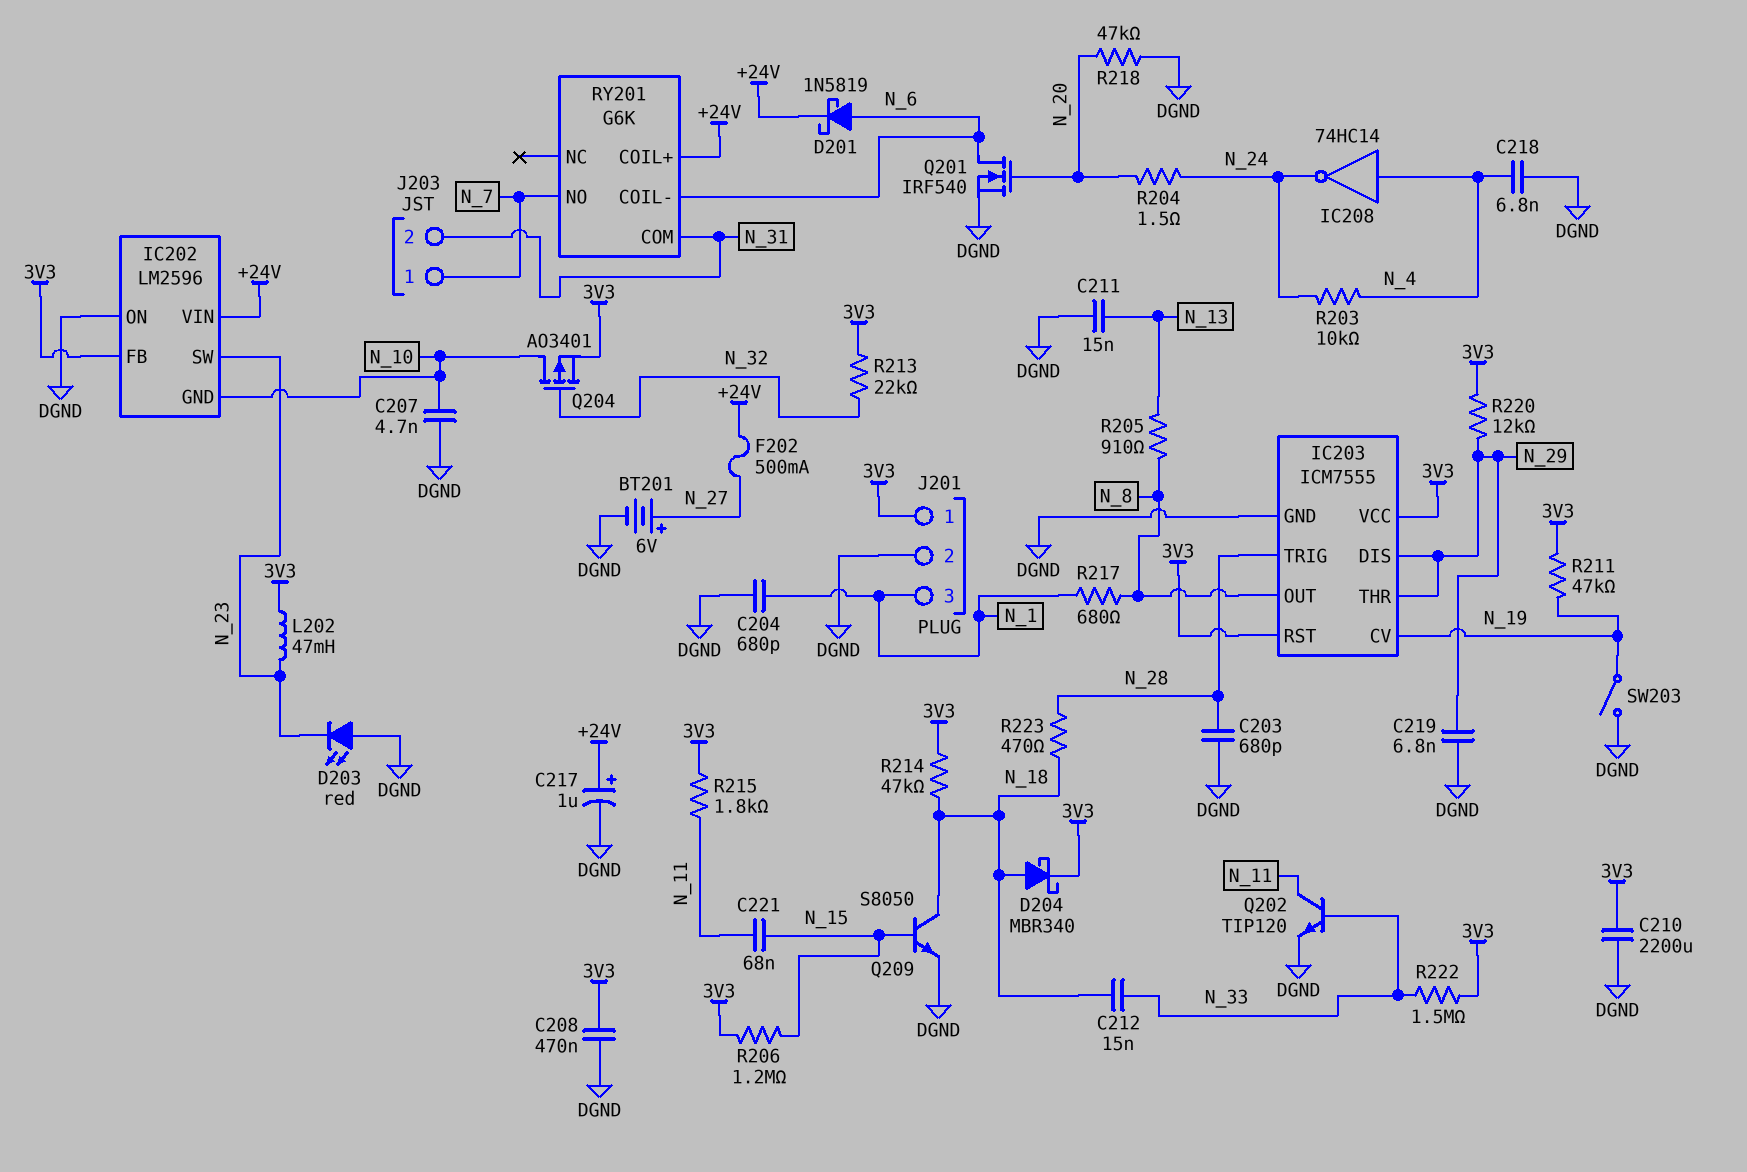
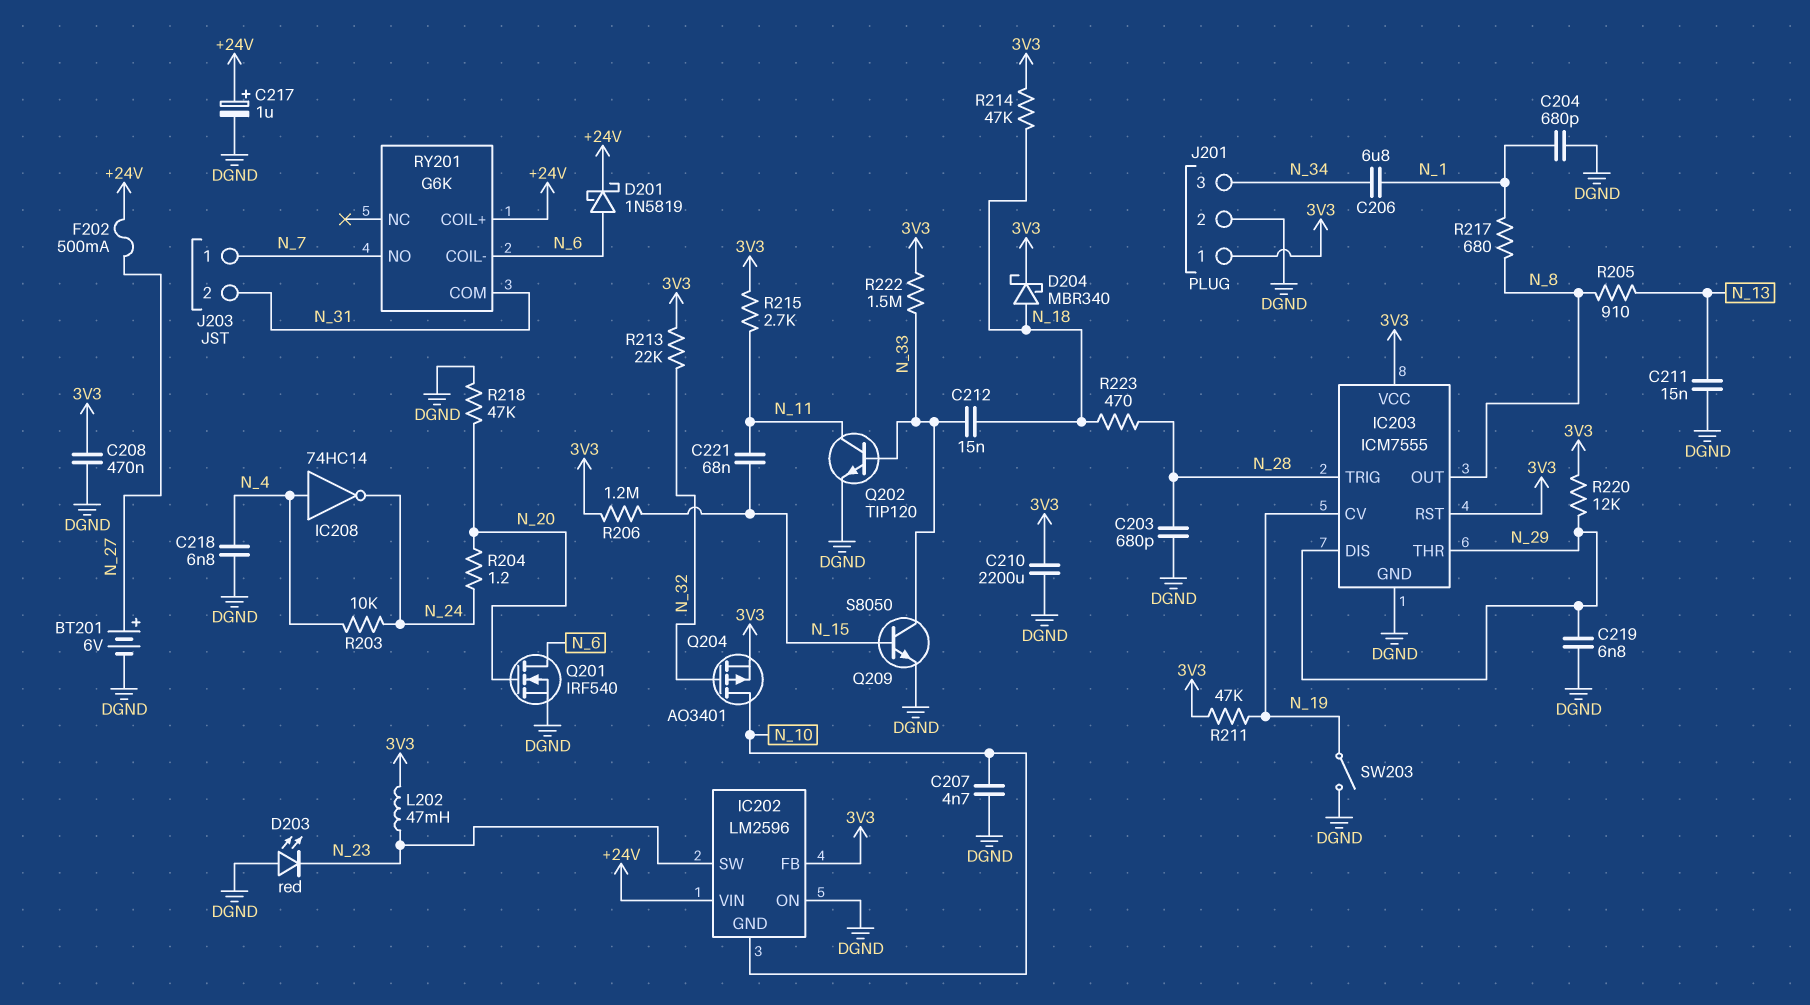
C206: none -> 6.8uF (N_1, N_34)
J201 pin 3: N_1 -> N_34
Q209: NPN S8050 (B N_15, C N_18, E DGND) -> NPN S8050 (B N_15, C N_33, E DGND)
R204: 1.5 (N_20, N_24) -> 1.2 (N_20, N_24)
R215: 1.8k (3V3, N_11) -> 2.7k (3V3, N_11)

